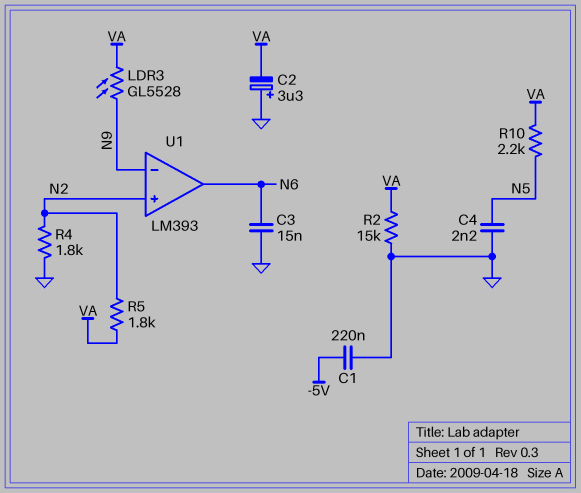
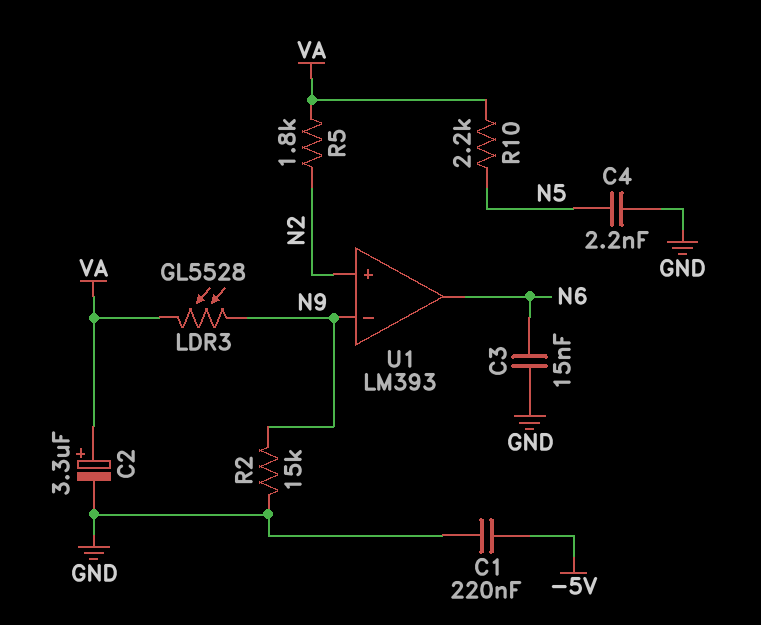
C2: 3.3uF (plus GND, minus VA) -> 3.3uF (plus VA, minus GND)
R2: 15k (GND, VA) -> 15k (GND, N9)
R4: 1.8k (GND, N2) -> none

